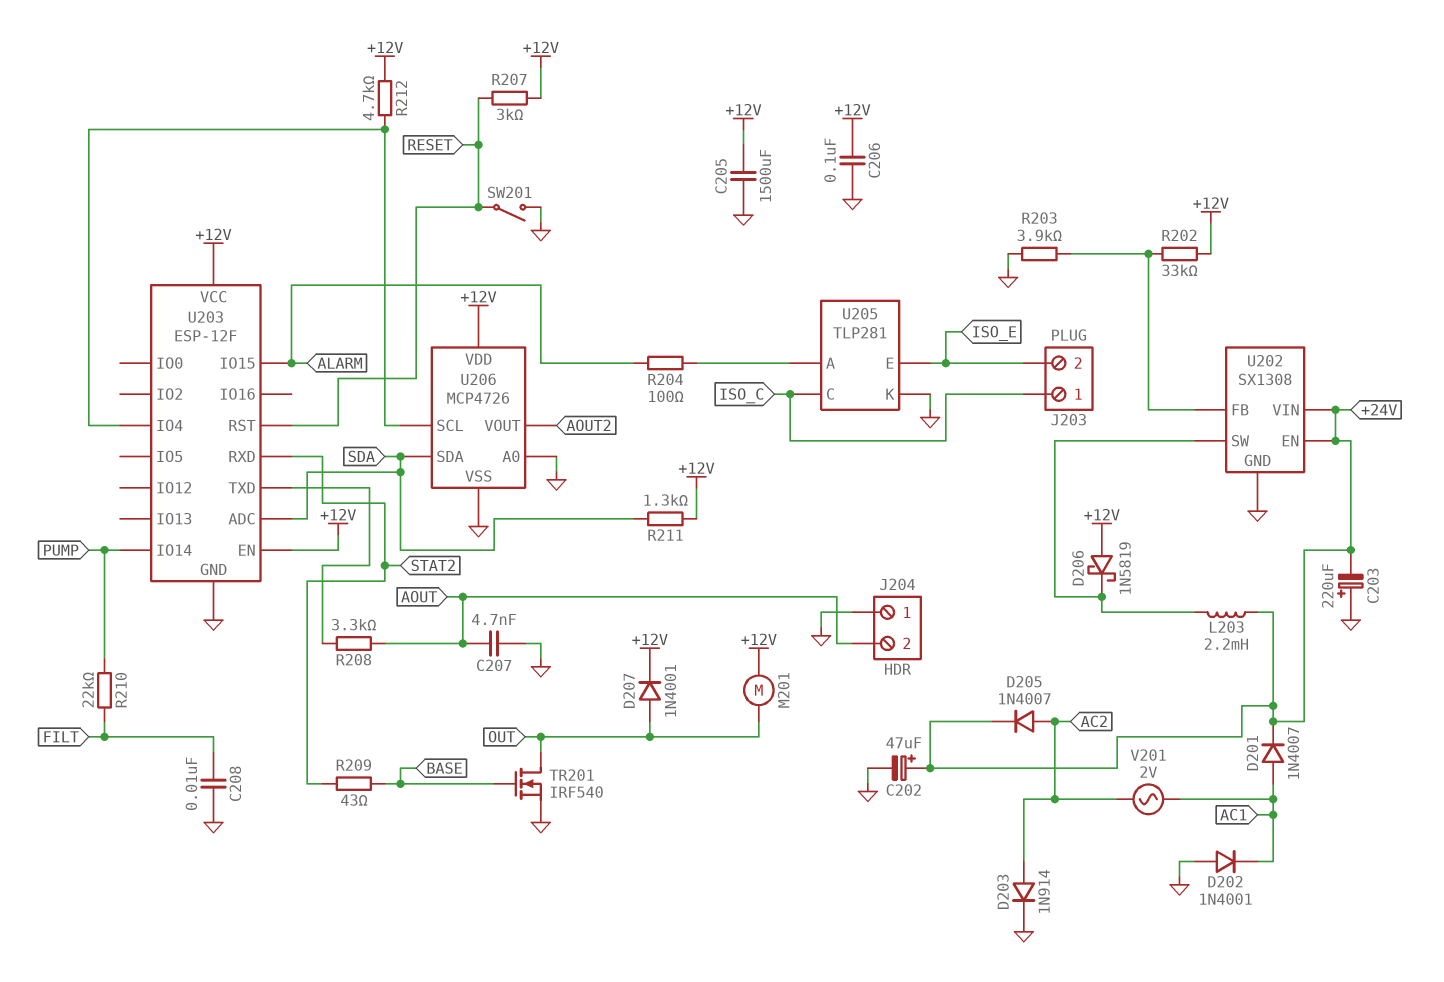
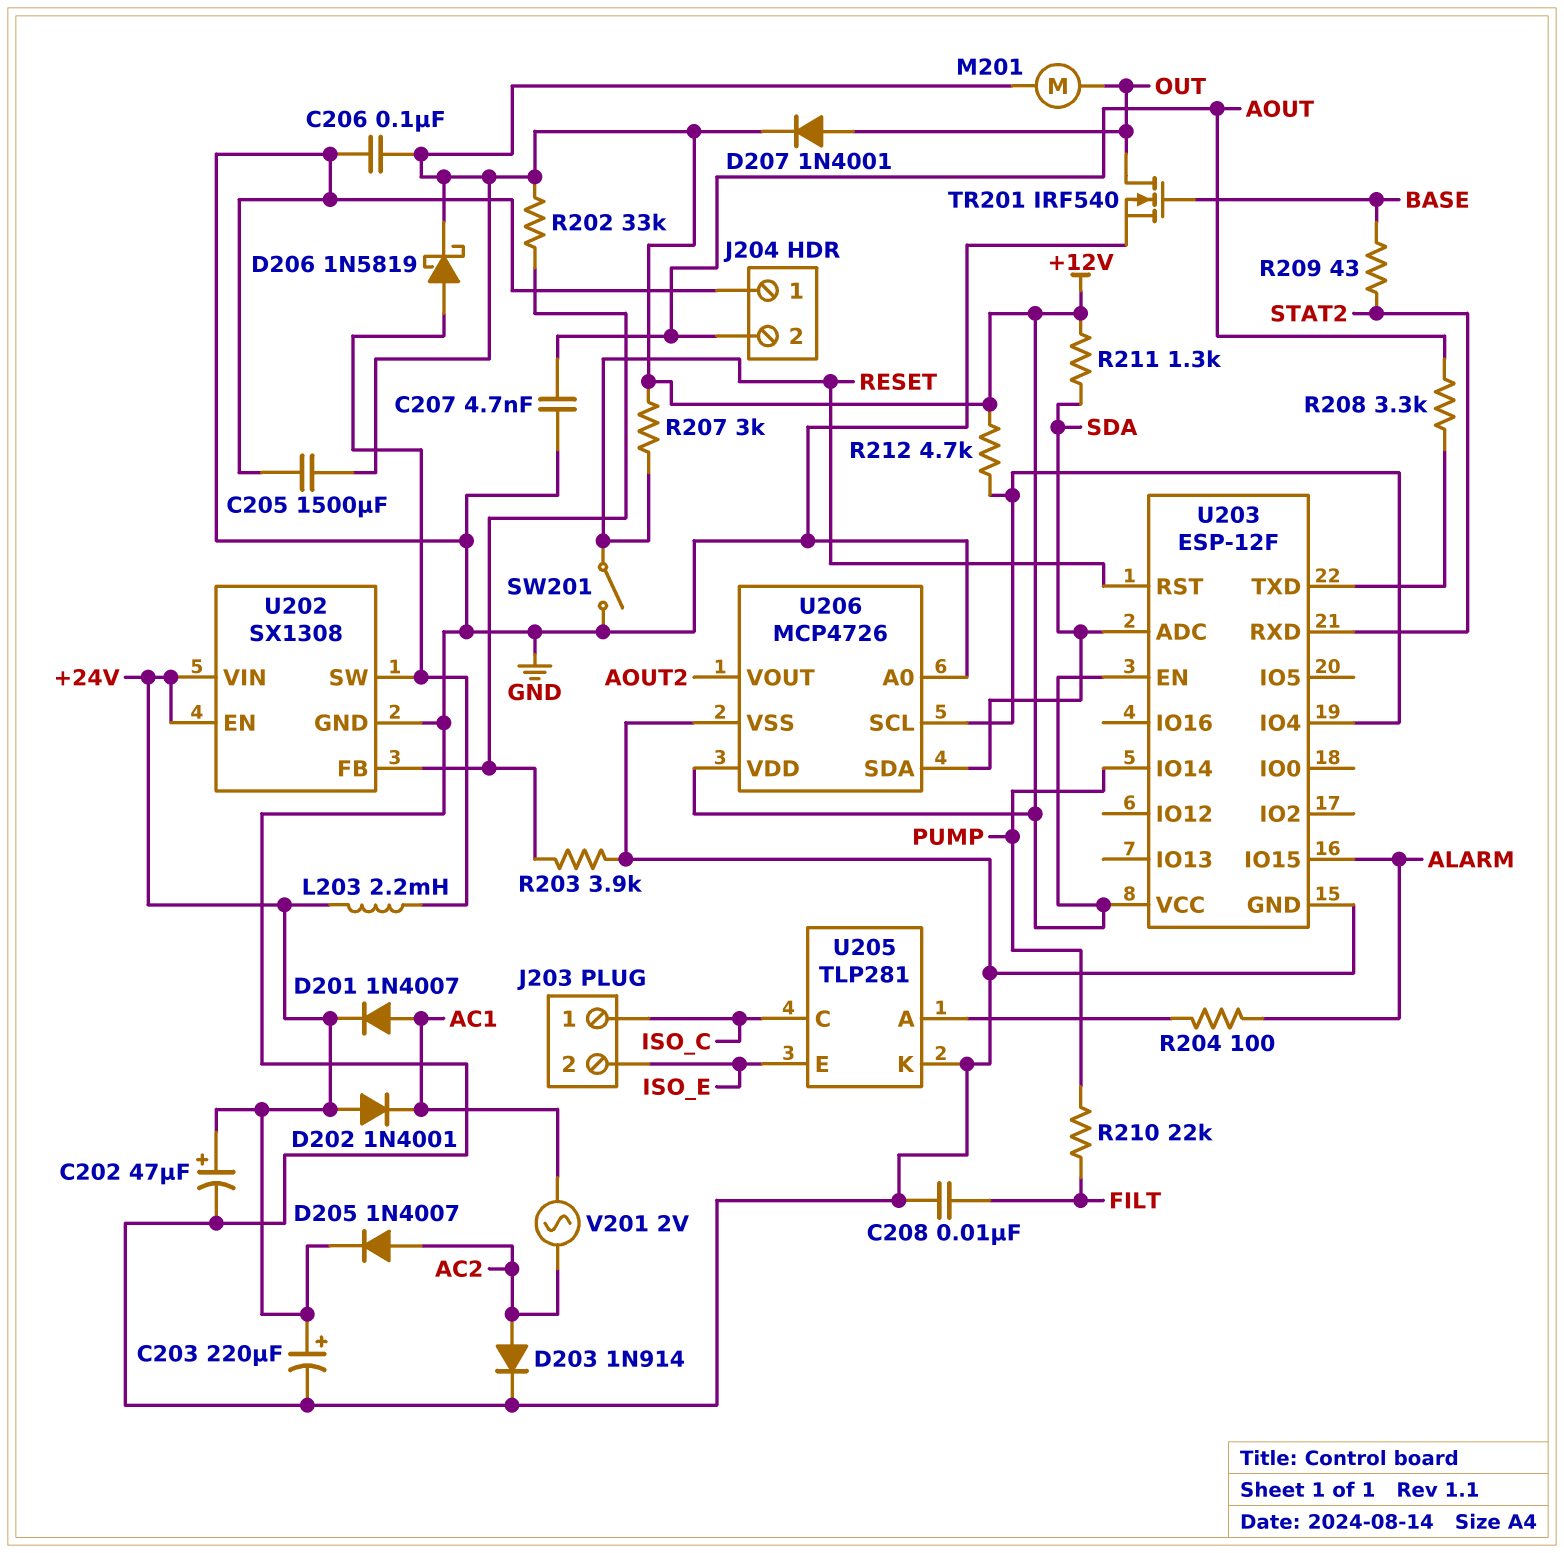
C203: 220uF (plus GND, minus +24V) -> 220uF (plus +24V, minus GND)
D202: diode 1N4001 (A GND, K AC1) -> diode 1N4001 (A +24V, K AC1)
D206: schottky 1N5819 (A +12V, K U202/SW) -> schottky 1N5819 (A U202/SW, K +12V)

